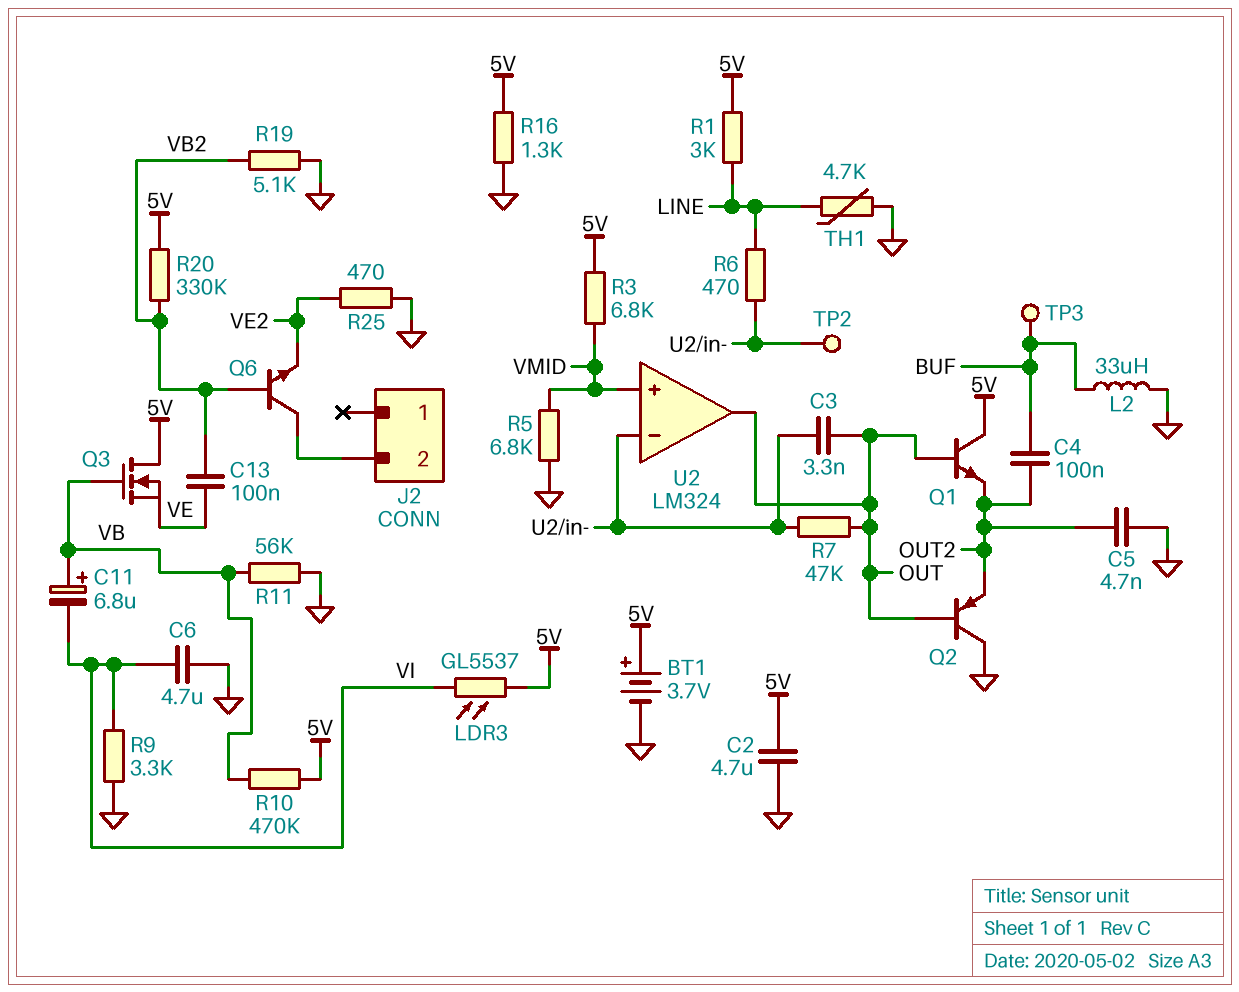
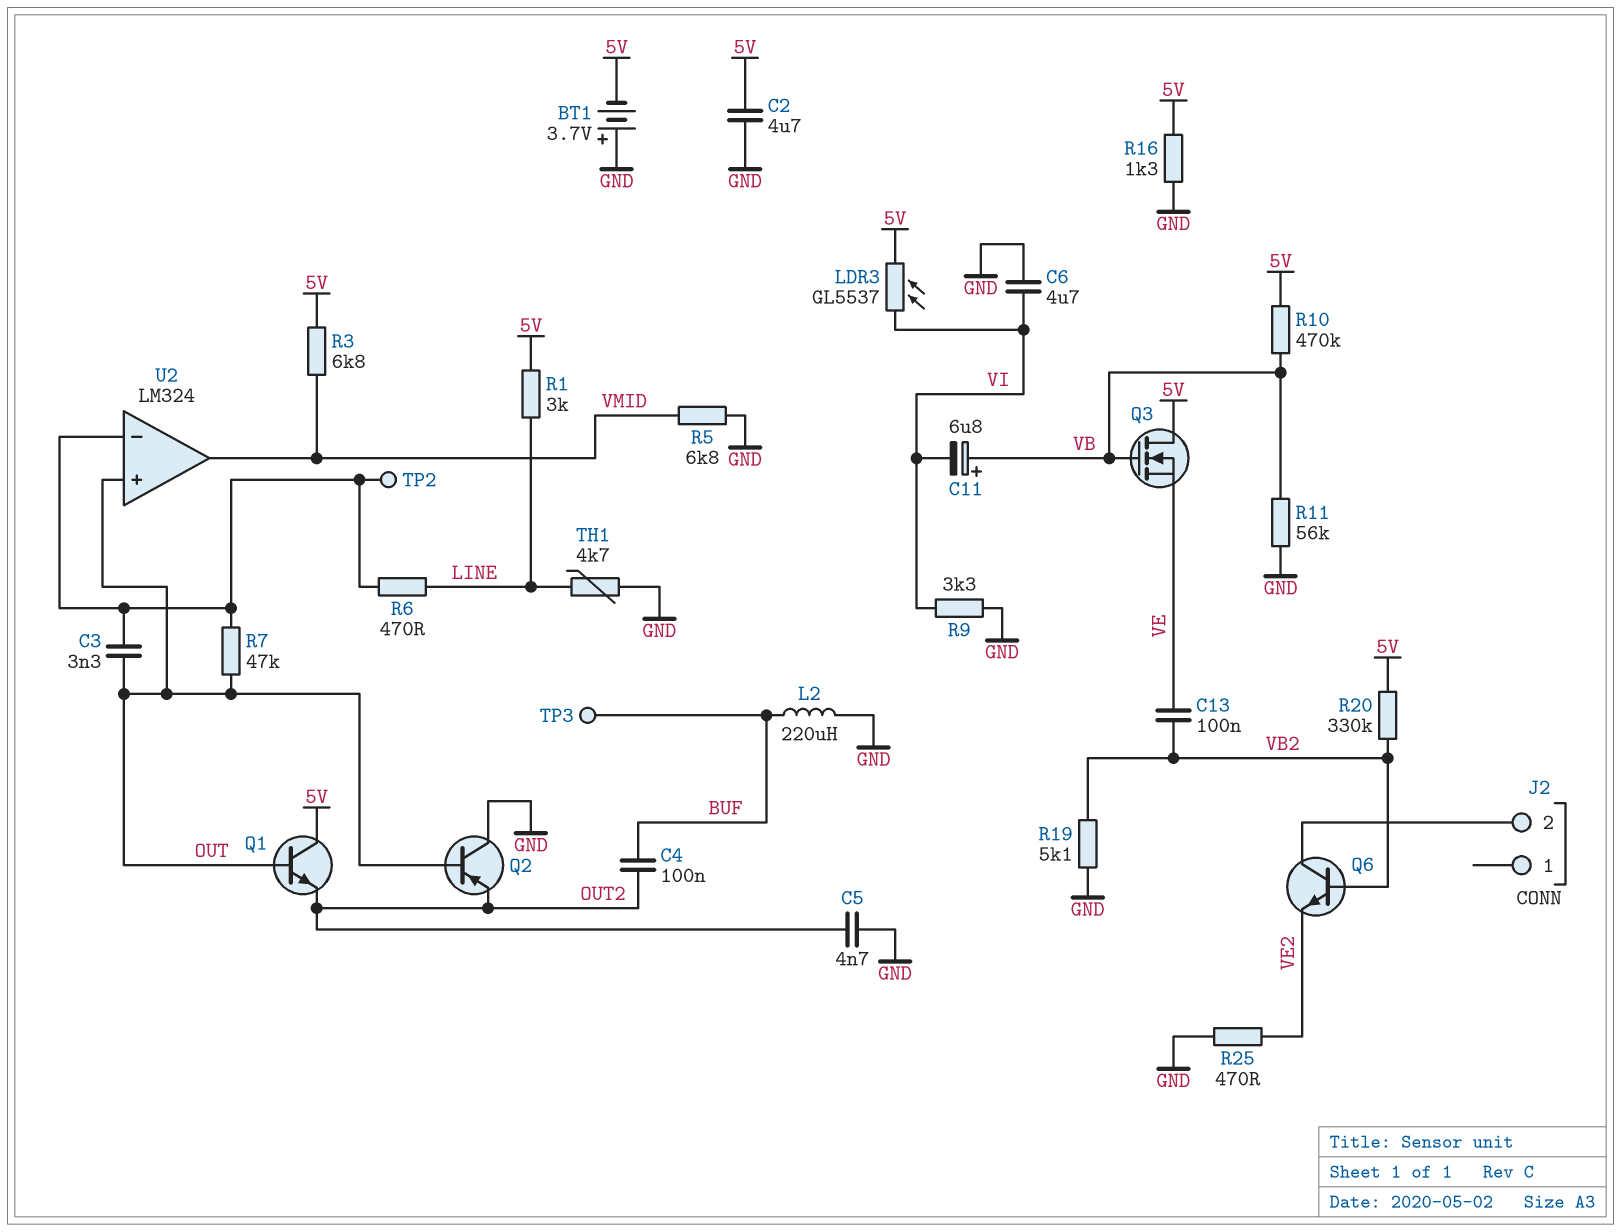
BT1: 3.7V (plus 5V, minus GND) -> 3.7V (plus GND, minus 5V)
L2: 33uH (BUF, GND) -> 220uH (BUF, GND)
U2 pin in+: VMID -> OUT
U2 pin out: OUT -> VMID

